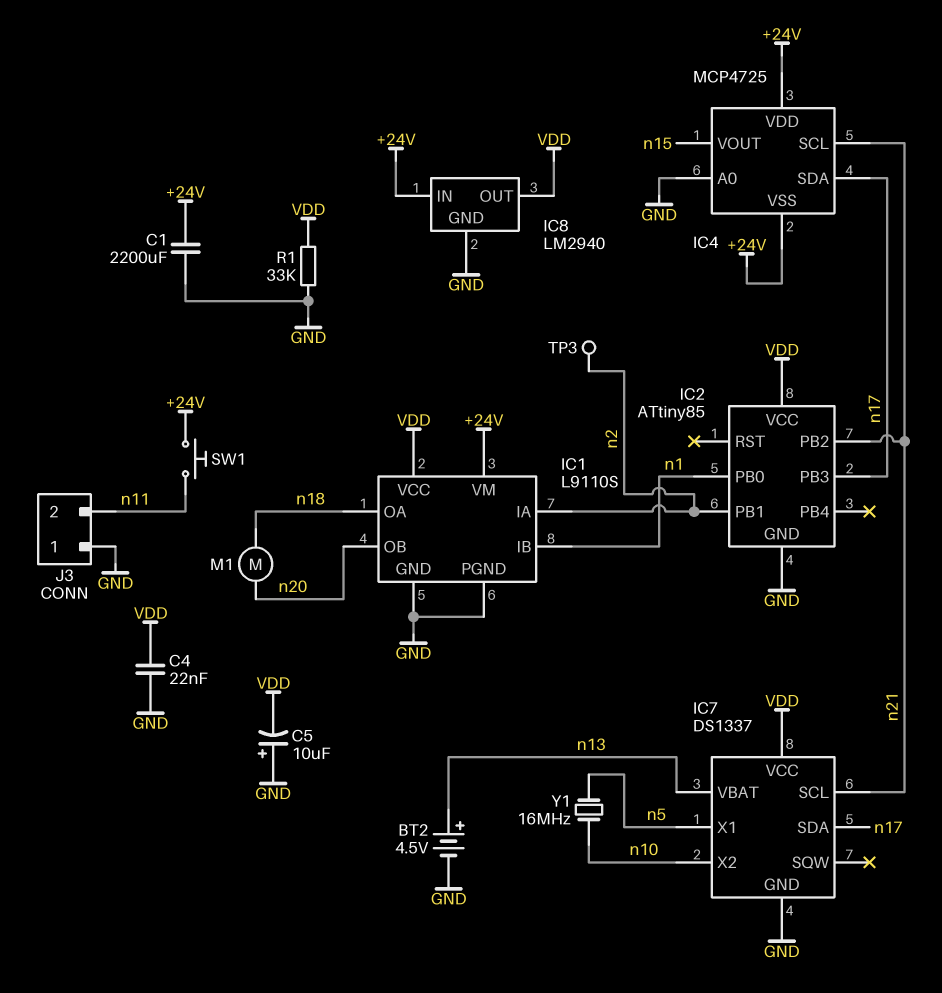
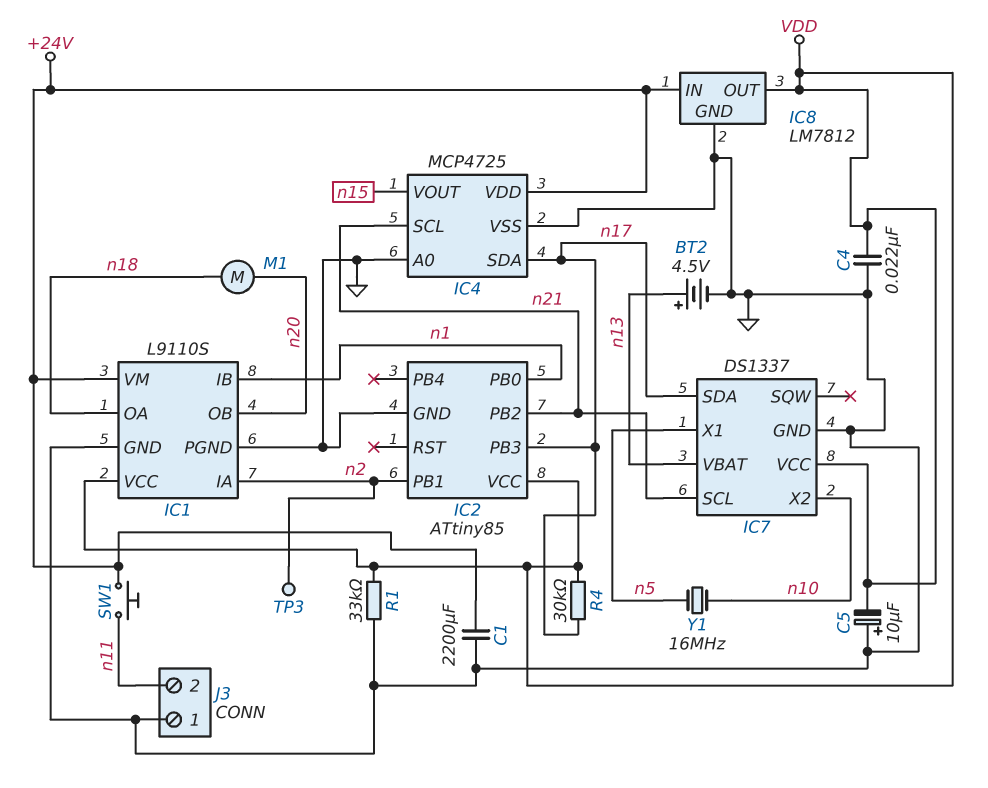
IC4 pin VSS: +24V -> GND
IC8: LM2940 -> LM7812
R4: none -> 30k (VDD, n17)

